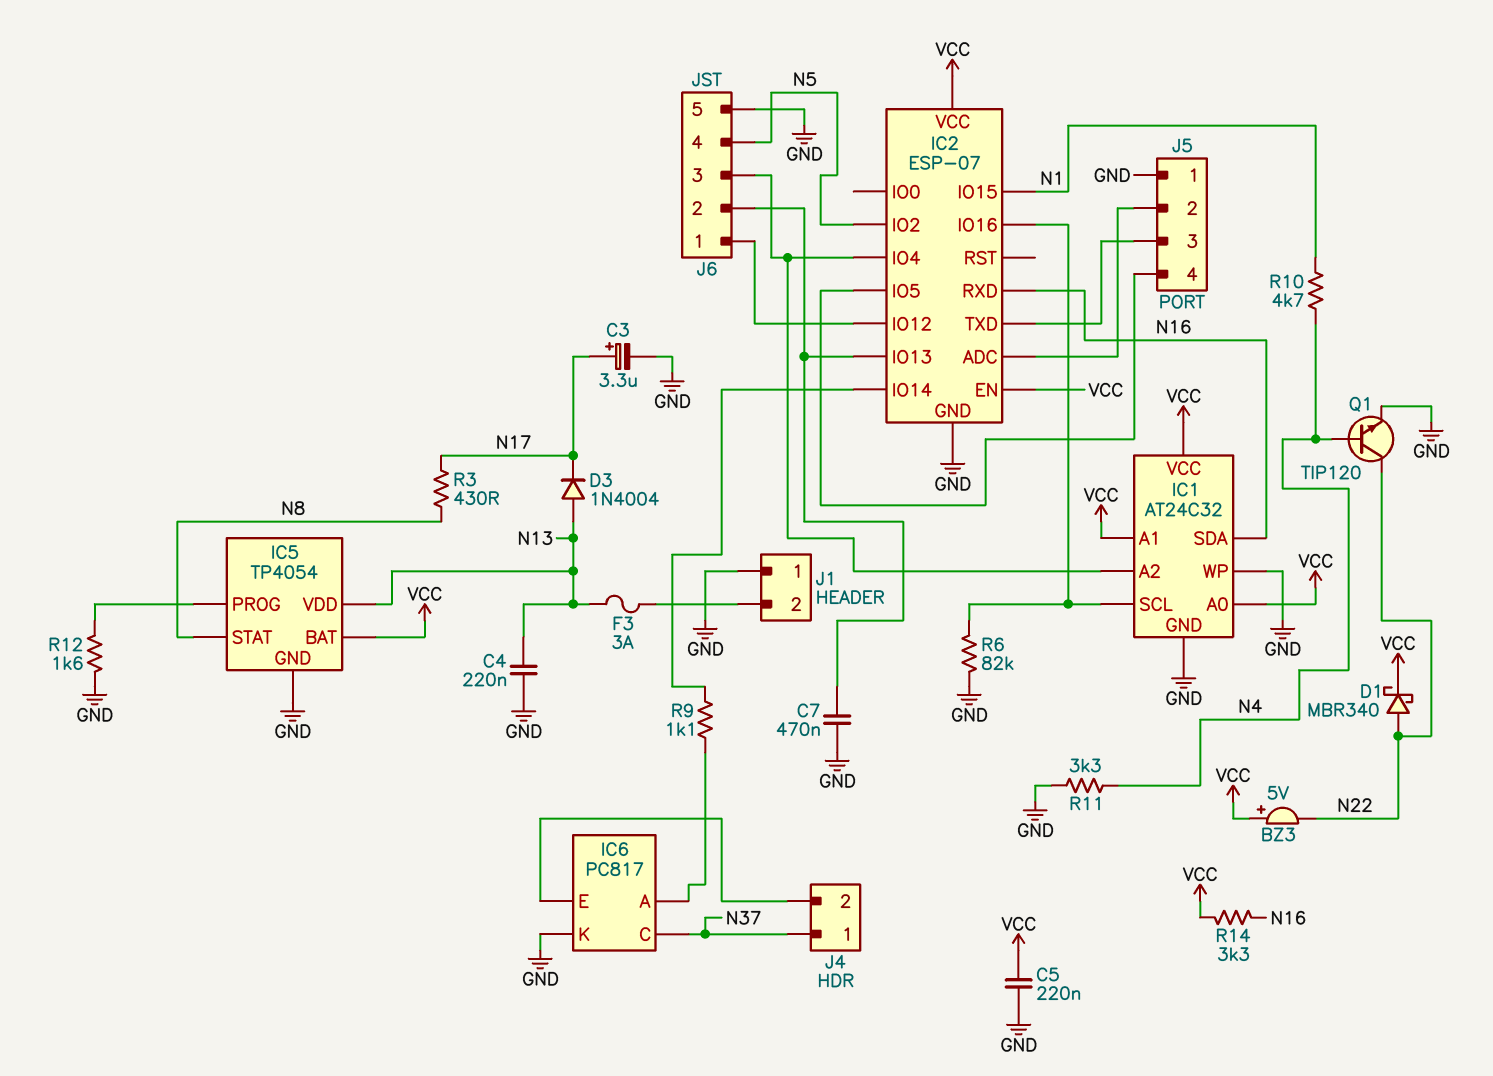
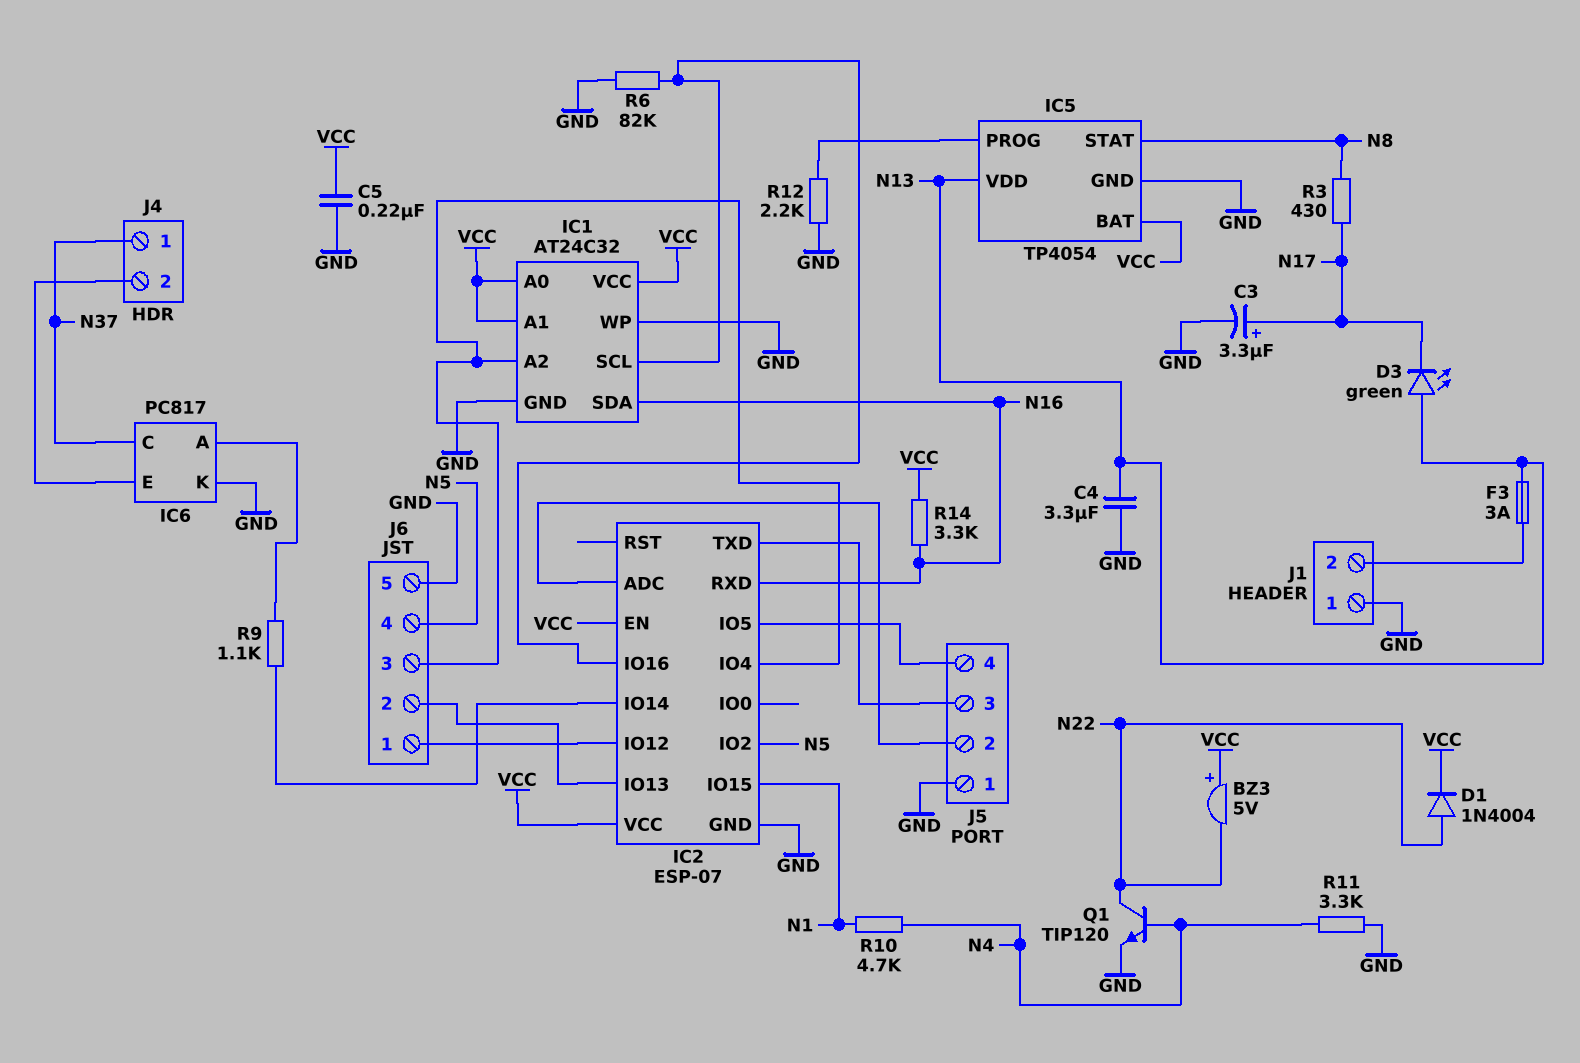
C4: 220nF (GND, N13) -> 3.3uF (GND, N13)
C7: 470nF (GND, IC2/IO13) -> none
D1: schottky MBR340 (A N22, K VCC) -> diode 1N4004 (A N22, K VCC)
D3: diode 1N4004 (A N13, K N17) -> LED green (A N13, K N17)
R12: 1.6k (GND, IC5/PROG) -> 2.2k (GND, IC5/PROG)

